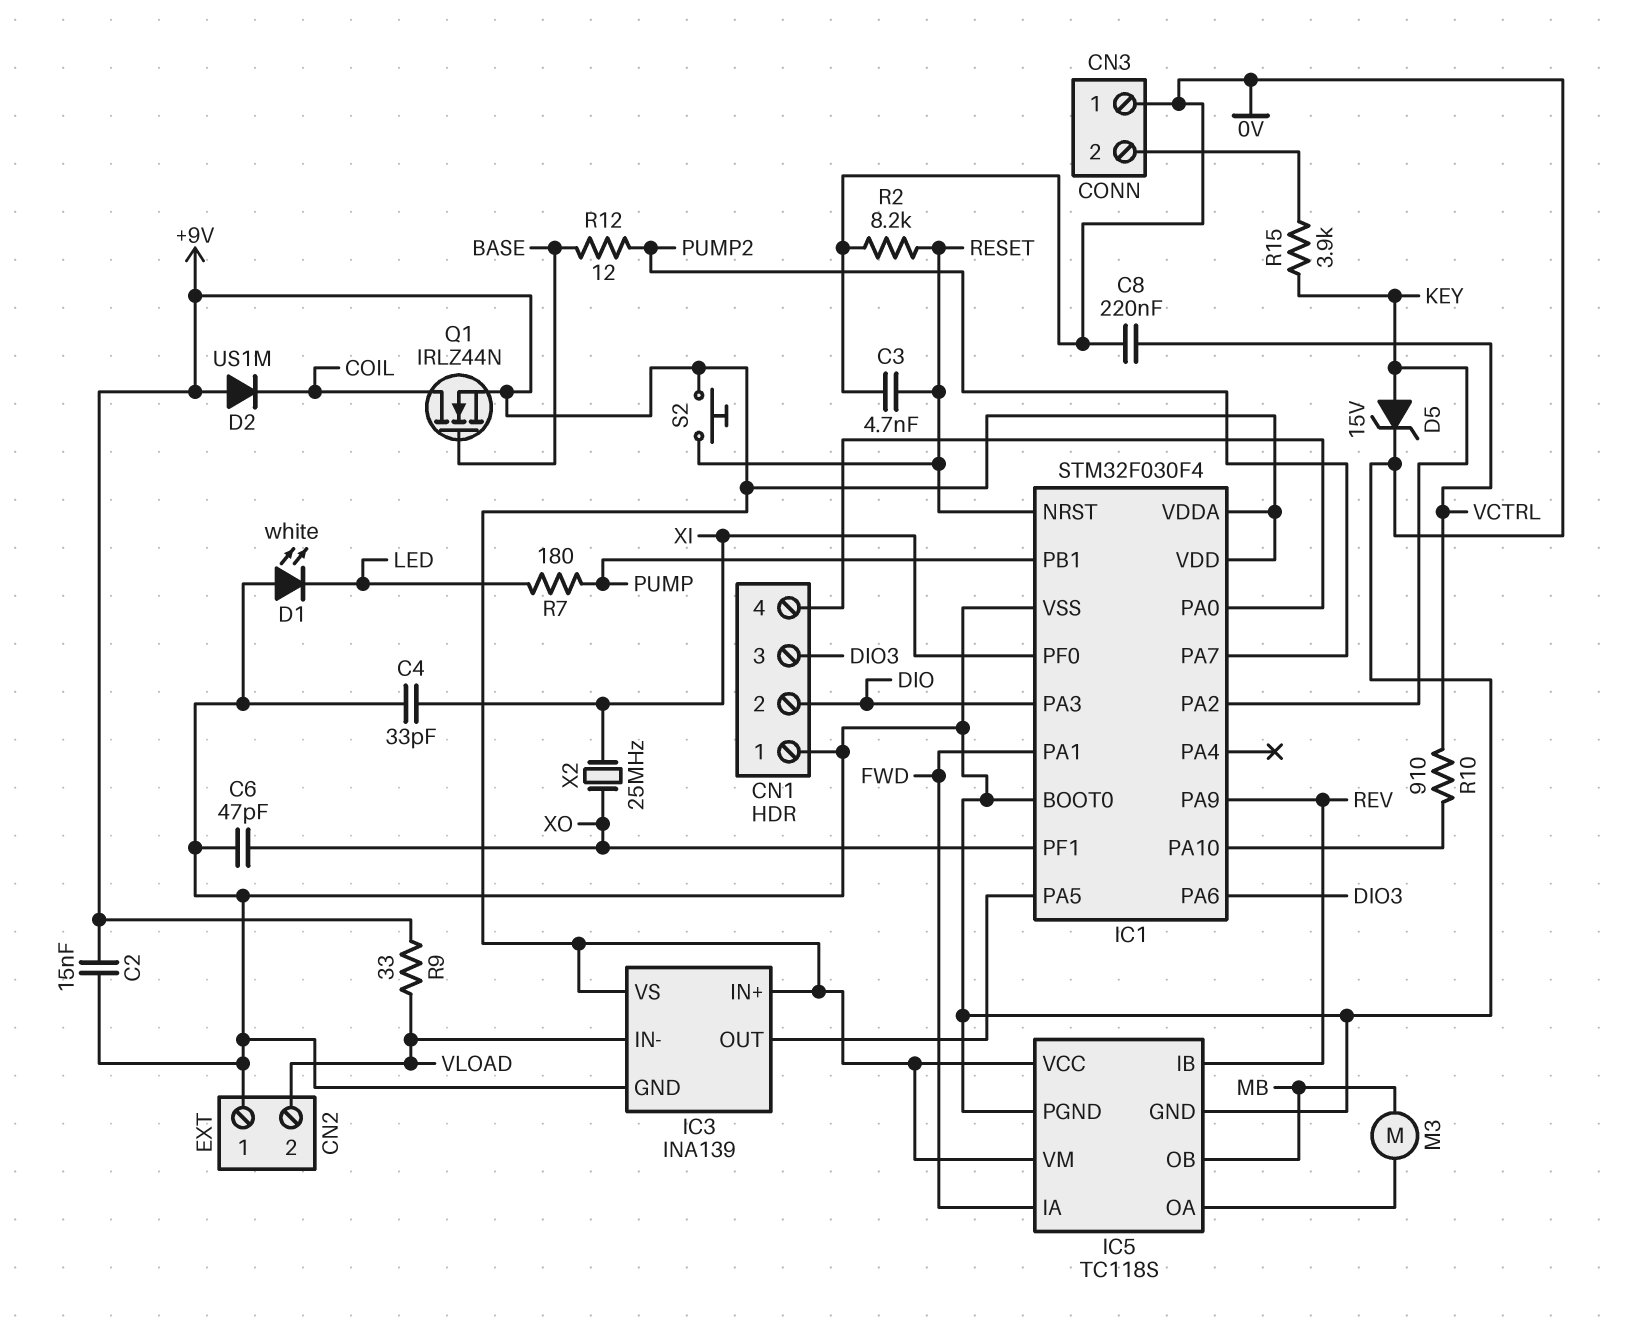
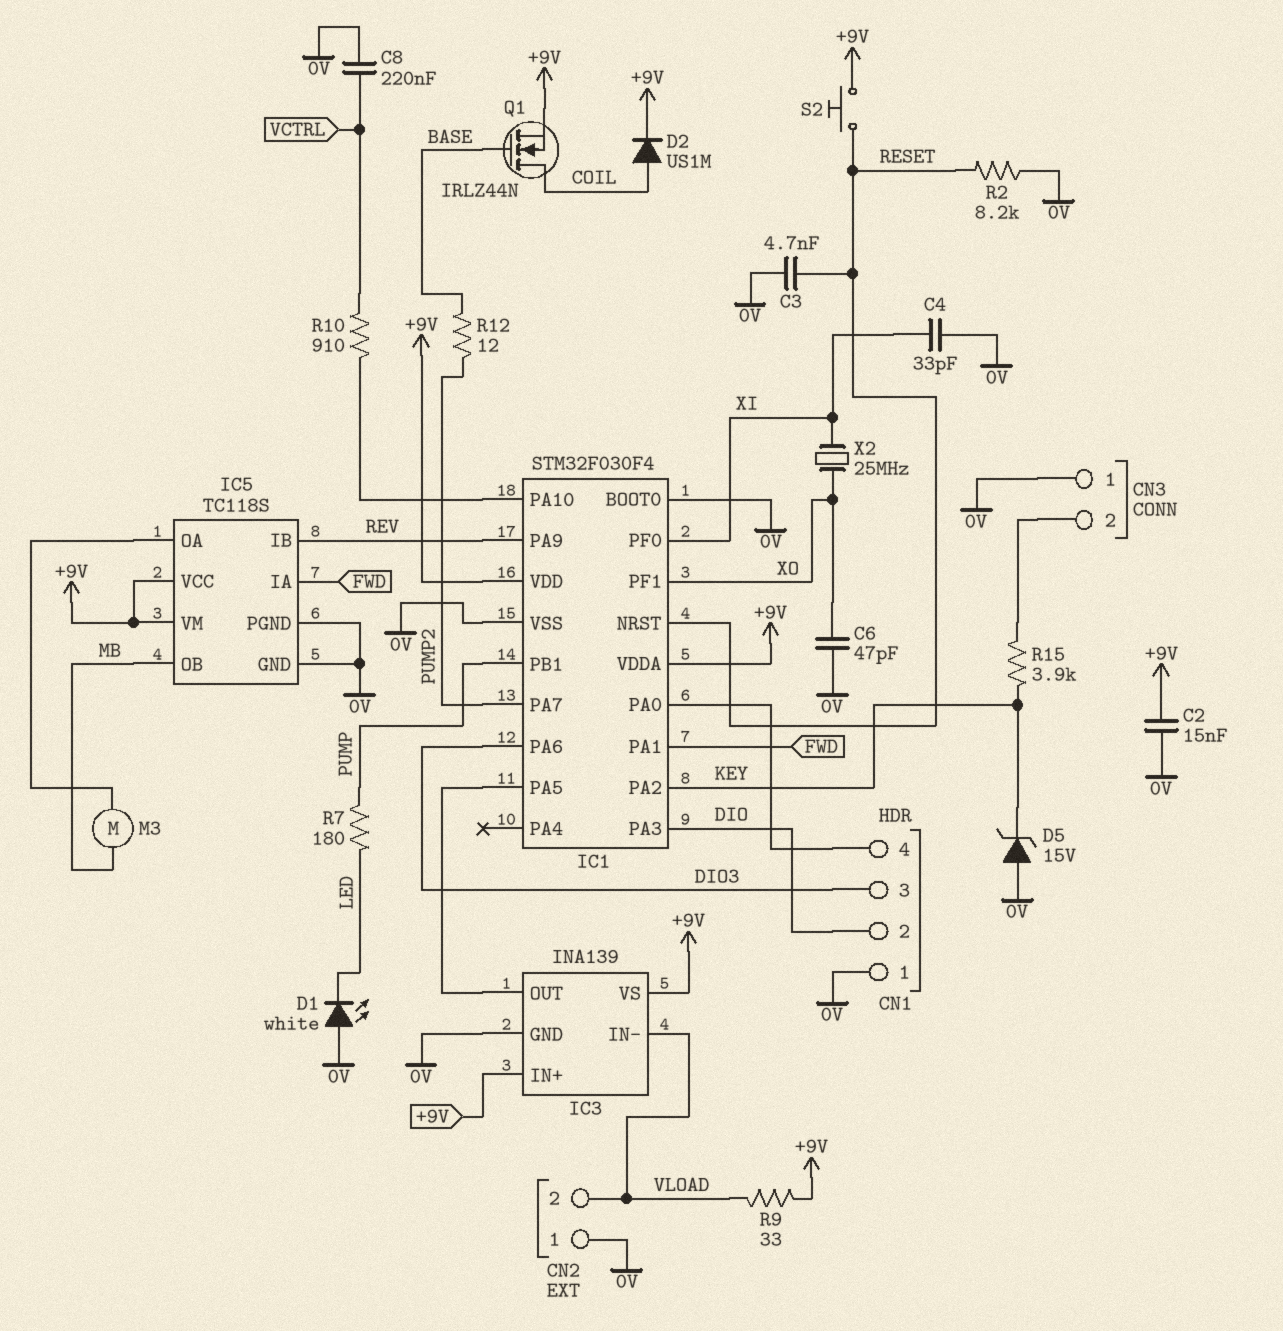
D2: diode US1M (A +9V, K COIL) -> diode US1M (A COIL, K +9V)
D5: zener 15V (A KEY, K 0V) -> zener 15V (A 0V, K KEY)

